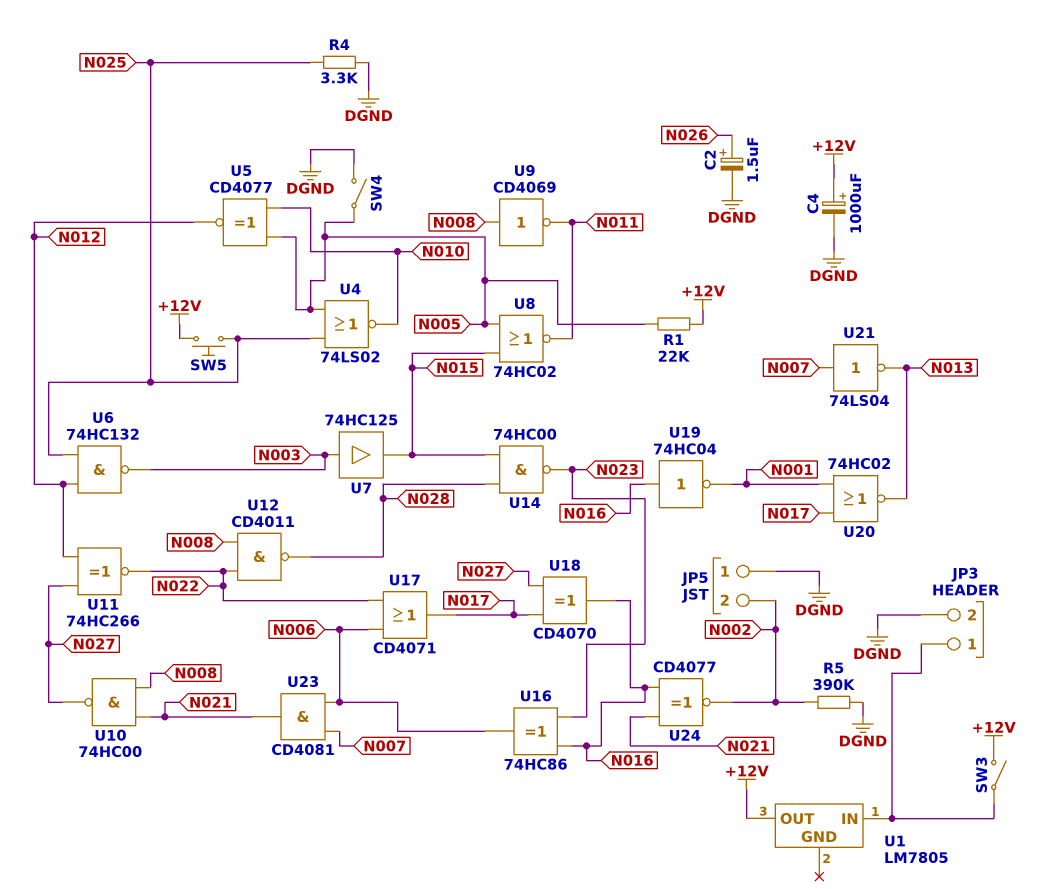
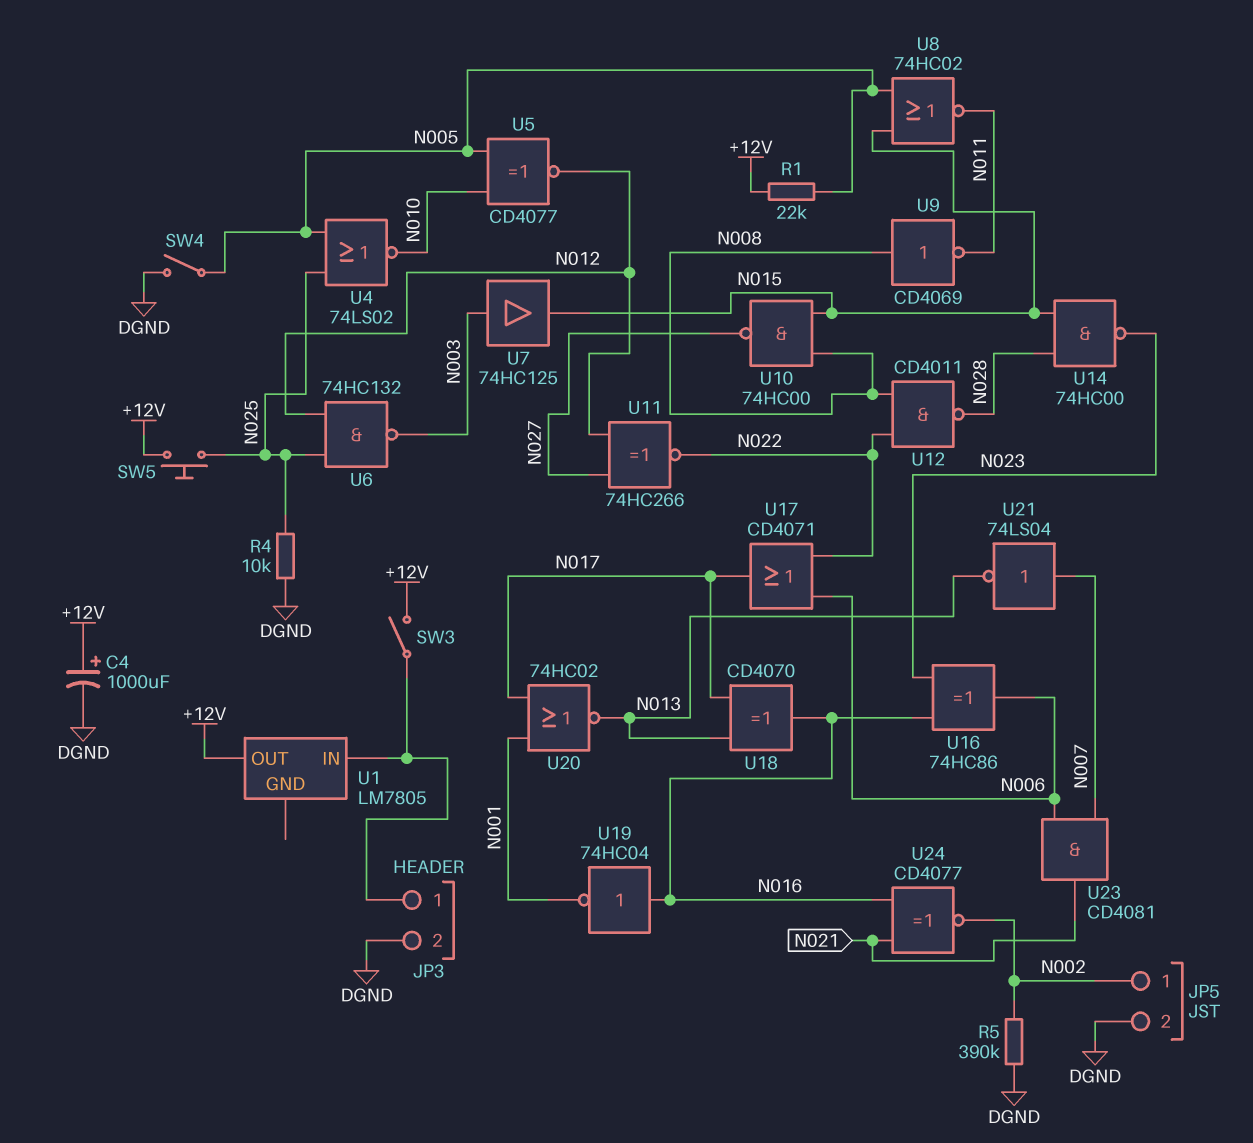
C2: 1.5uF (plus N026, minus DGND) -> none
JP5 pin 1: DGND -> N002
JP5 pin 2: N002 -> DGND
R4: 3.3k (DGND, N025) -> 10k (DGND, N025)
U10: NAND 74HC00 (in N008, in N021, out N027) -> NAND 74HC00 (in N008, in N015, out N027)
U18: XOR CD4070 (in N017, in N027, out N016) -> XOR CD4070 (in N013, in N017, out N016)

